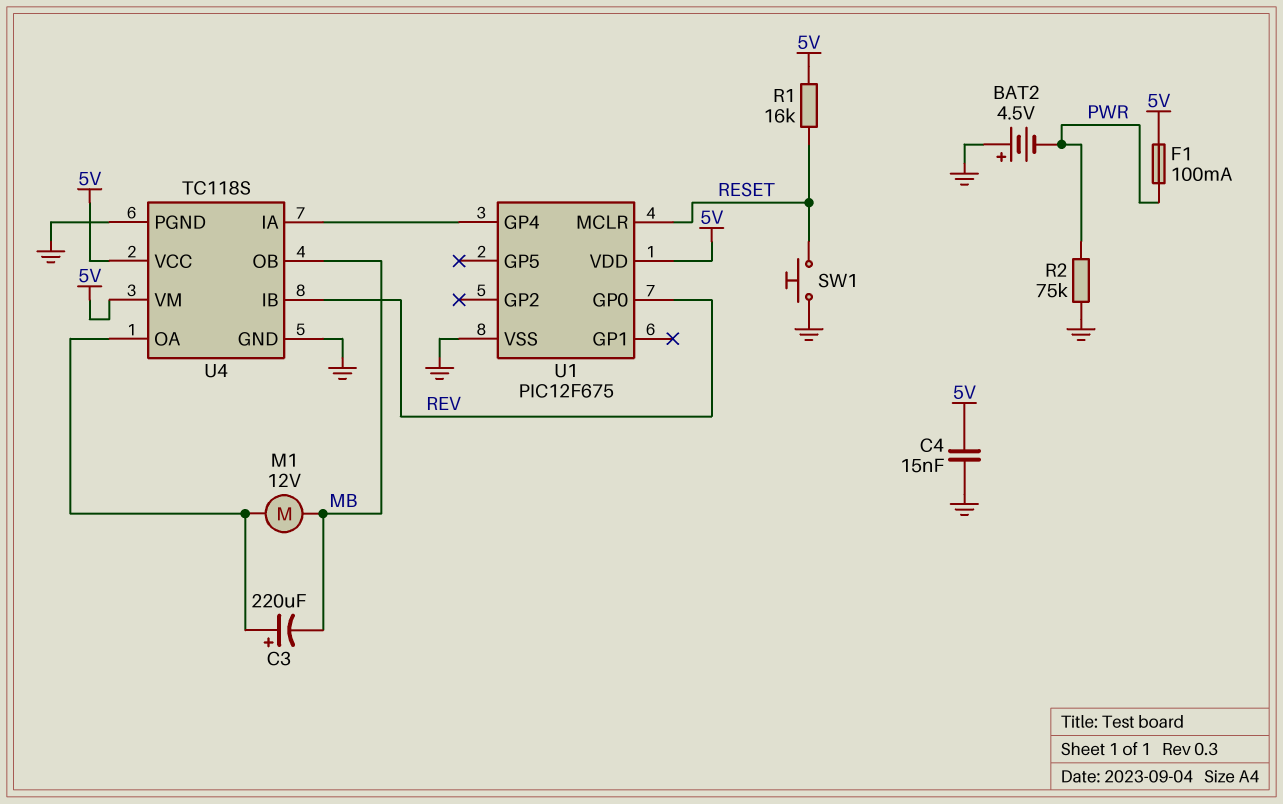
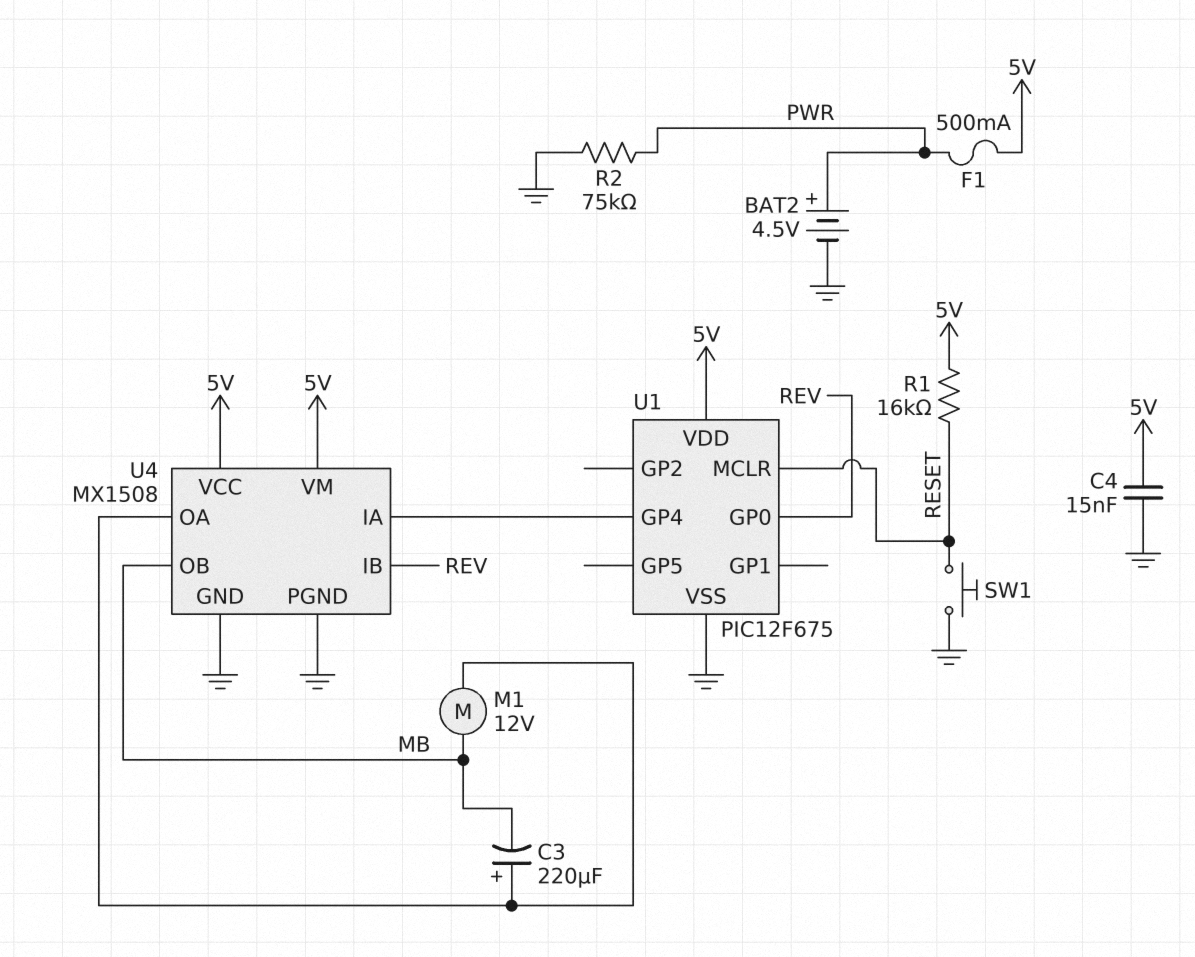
BAT2: 4.5V (plus GND, minus PWR) -> 4.5V (plus PWR, minus GND)
F1: 100mA (5V, PWR) -> 500mA (5V, PWR)
U4: TC118S -> MX1508

